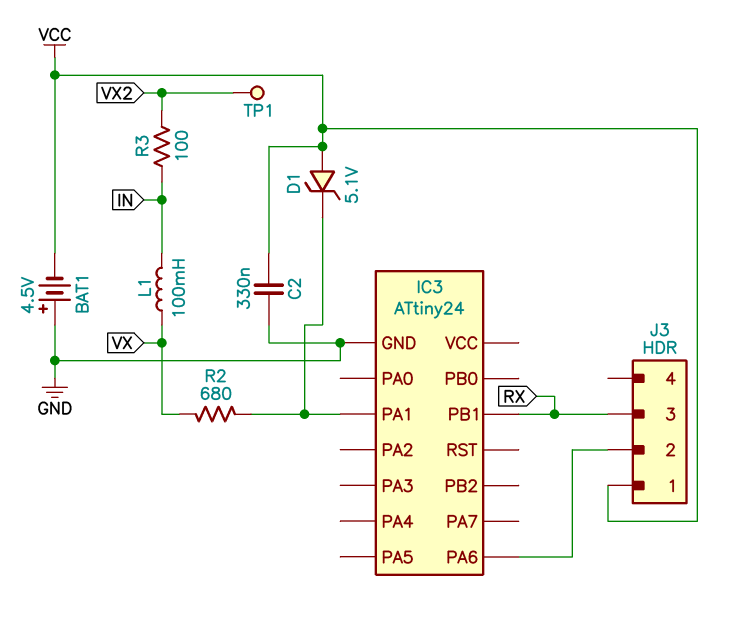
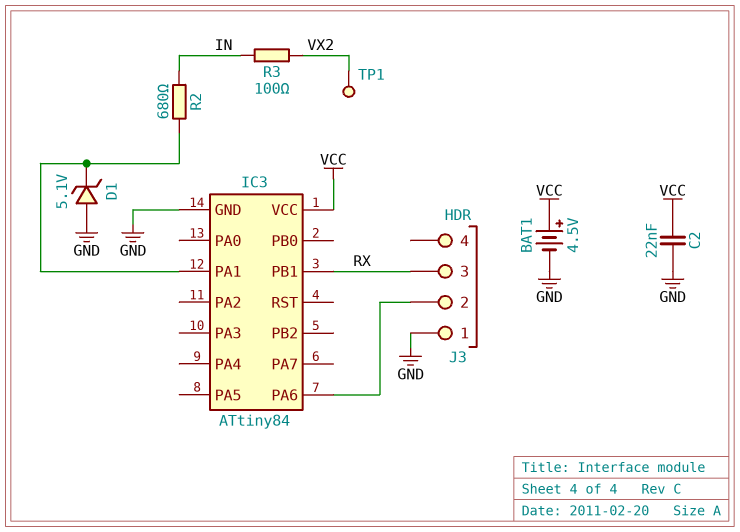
BAT1: 4.5V (plus GND, minus VCC) -> 4.5V (plus VCC, minus GND)
C2: 330nF (GND, VCC) -> 22nF (GND, VCC)
D1: zener 5.1V (A VCC, K IC3/PA1) -> zener 5.1V (A GND, K IC3/PA1)
IC3: ATtiny24 -> ATtiny84
IC3 pin VCC: none -> VCC
J3 pin 1: VCC -> GND
L1: 100mH (IN, VX) -> none
R2: 680 (IC3/PA1, VX) -> 680 (IC3/PA1, IN)

